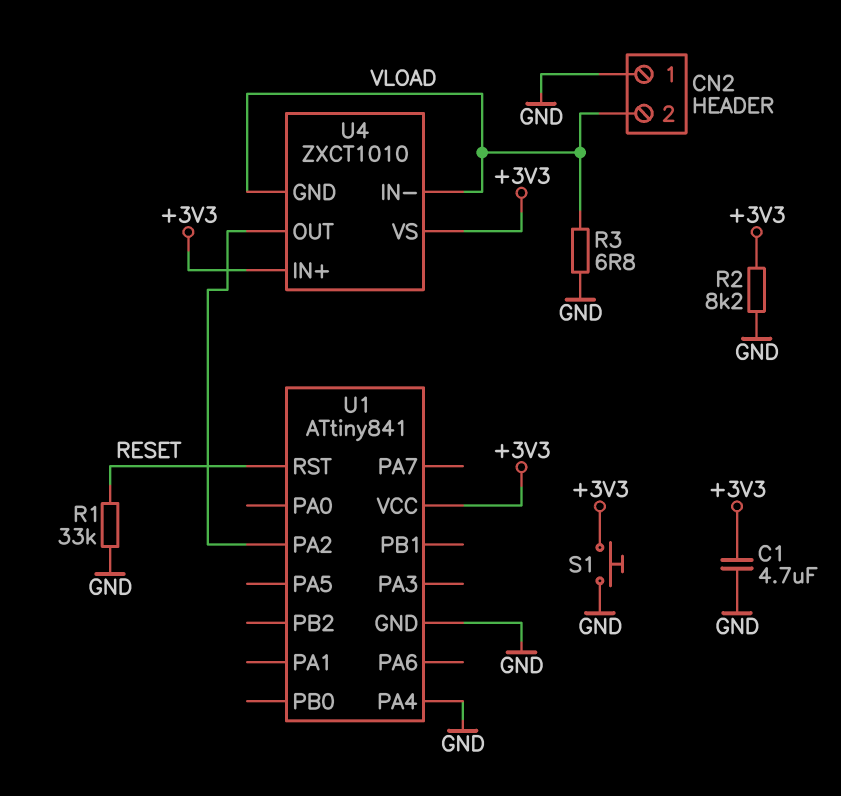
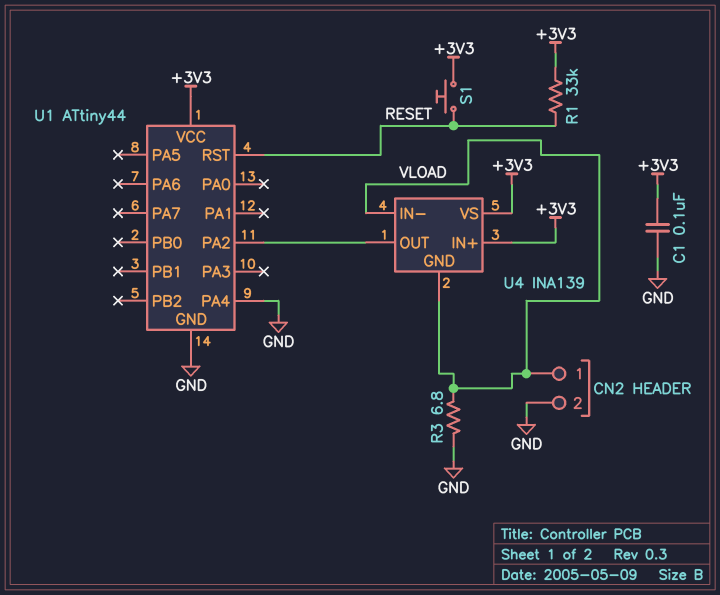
C1: 4.7uF (+3V3, GND) -> 100nF (+3V3, GND)
CN2 pin 1: GND -> VLOAD
CN2 pin 2: VLOAD -> GND
R1: 33k (GND, RESET) -> 33k (+3V3, RESET)
R2: 8.2k (+3V3, GND) -> none
S1: button (+3V3, GND) -> button (+3V3, RESET)
U1: ATtiny841 -> ATtiny44
U4: ZXCT1010 -> INA139

